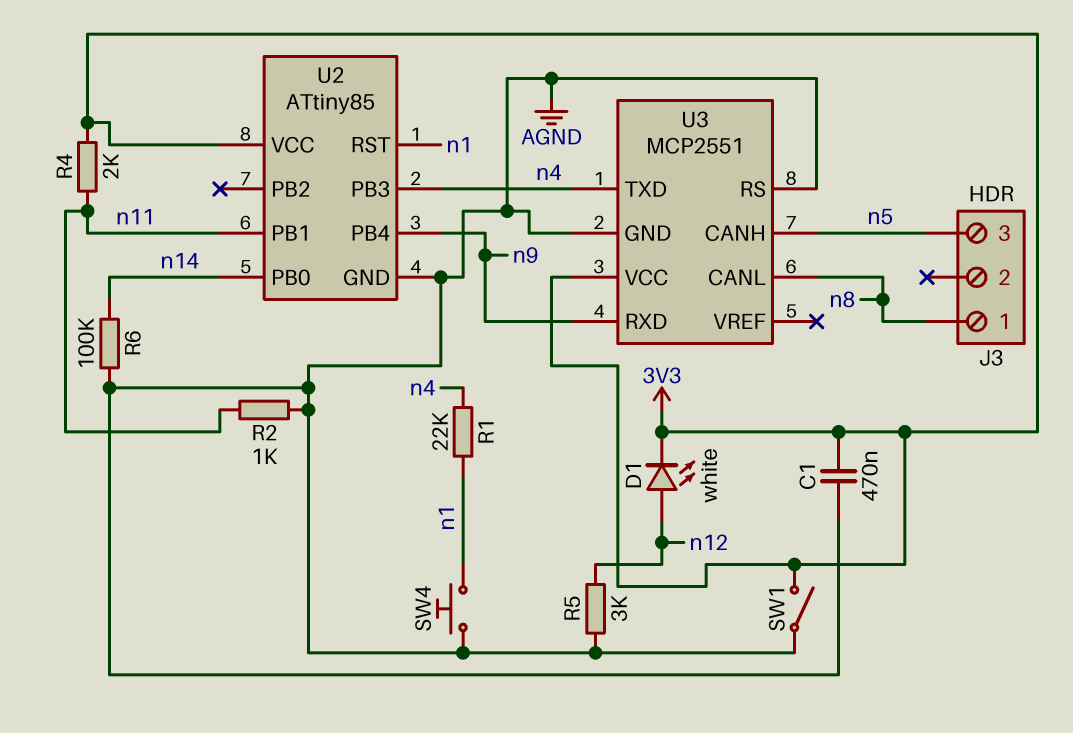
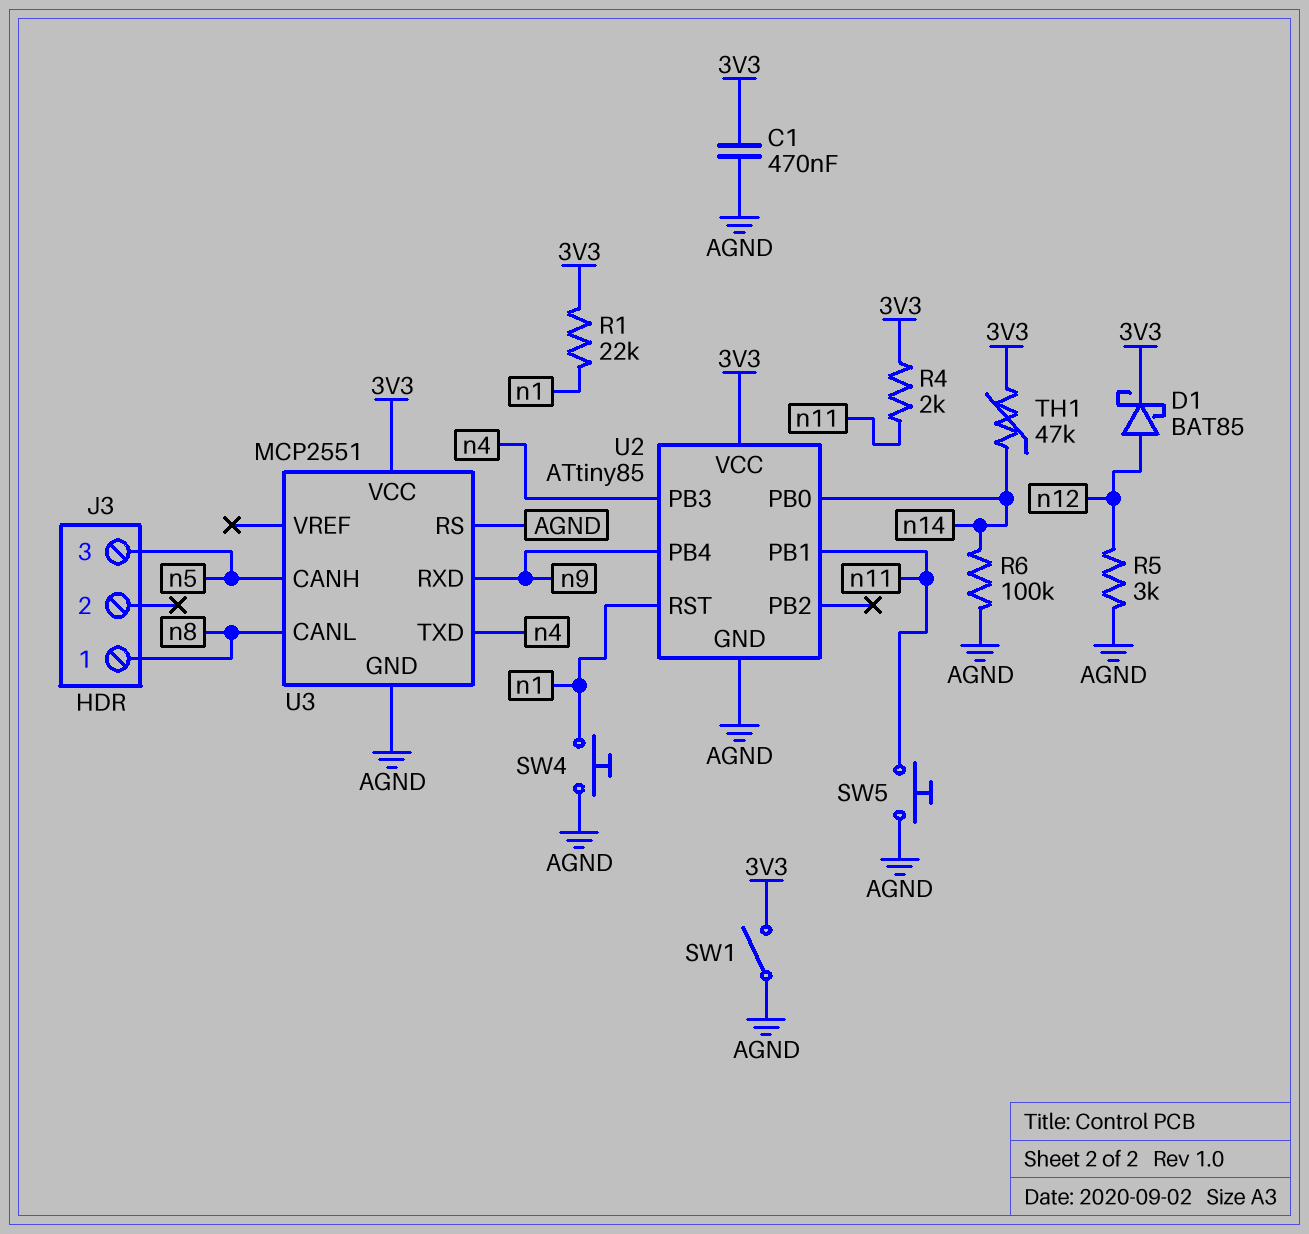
D1: LED white (A n12, K 3V3) -> schottky BAT85 (A n12, K 3V3)
R1: 22k (n1, n4) -> 22k (3V3, n1)
R2: 1k (AGND, n11) -> none
SW5: none -> button (AGND, n11)
TH1: none -> 47k (3V3, n14)

